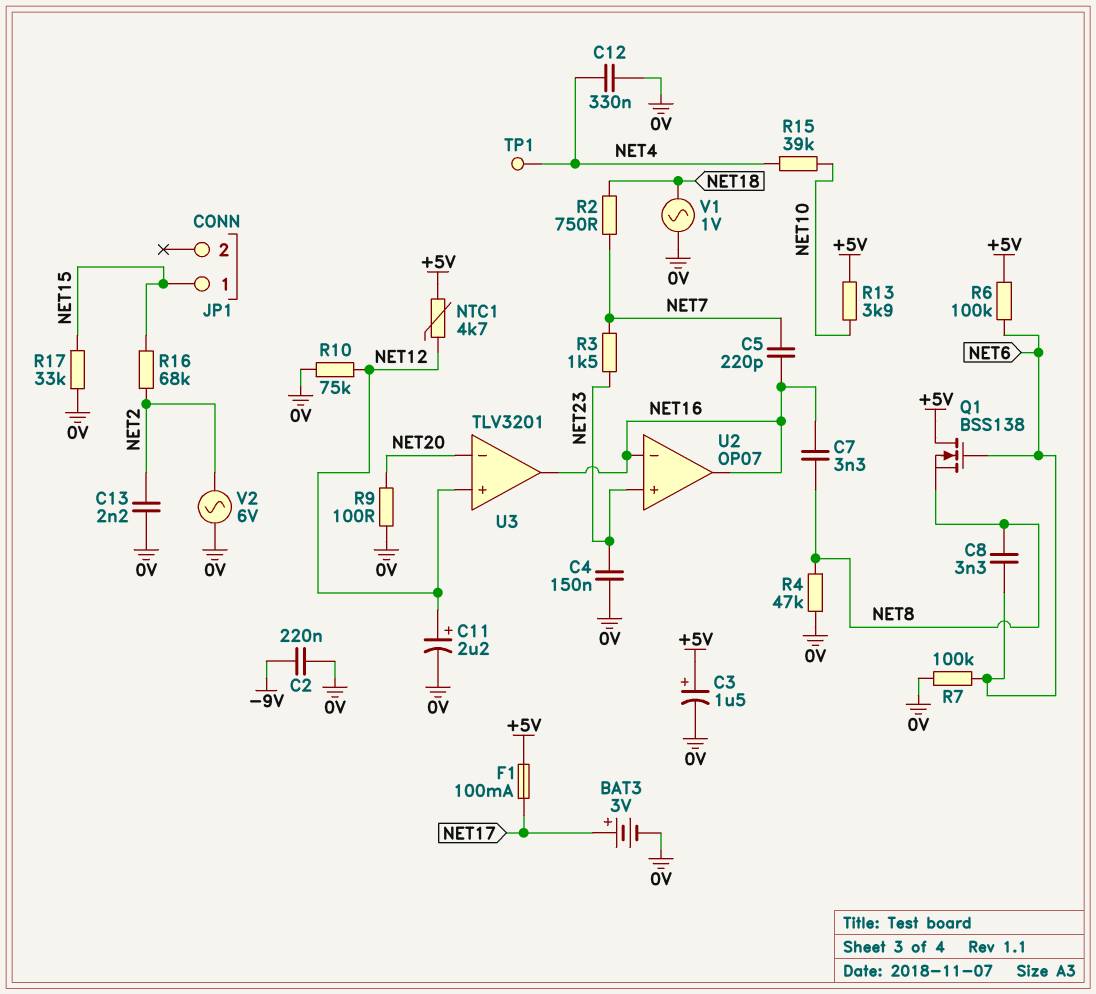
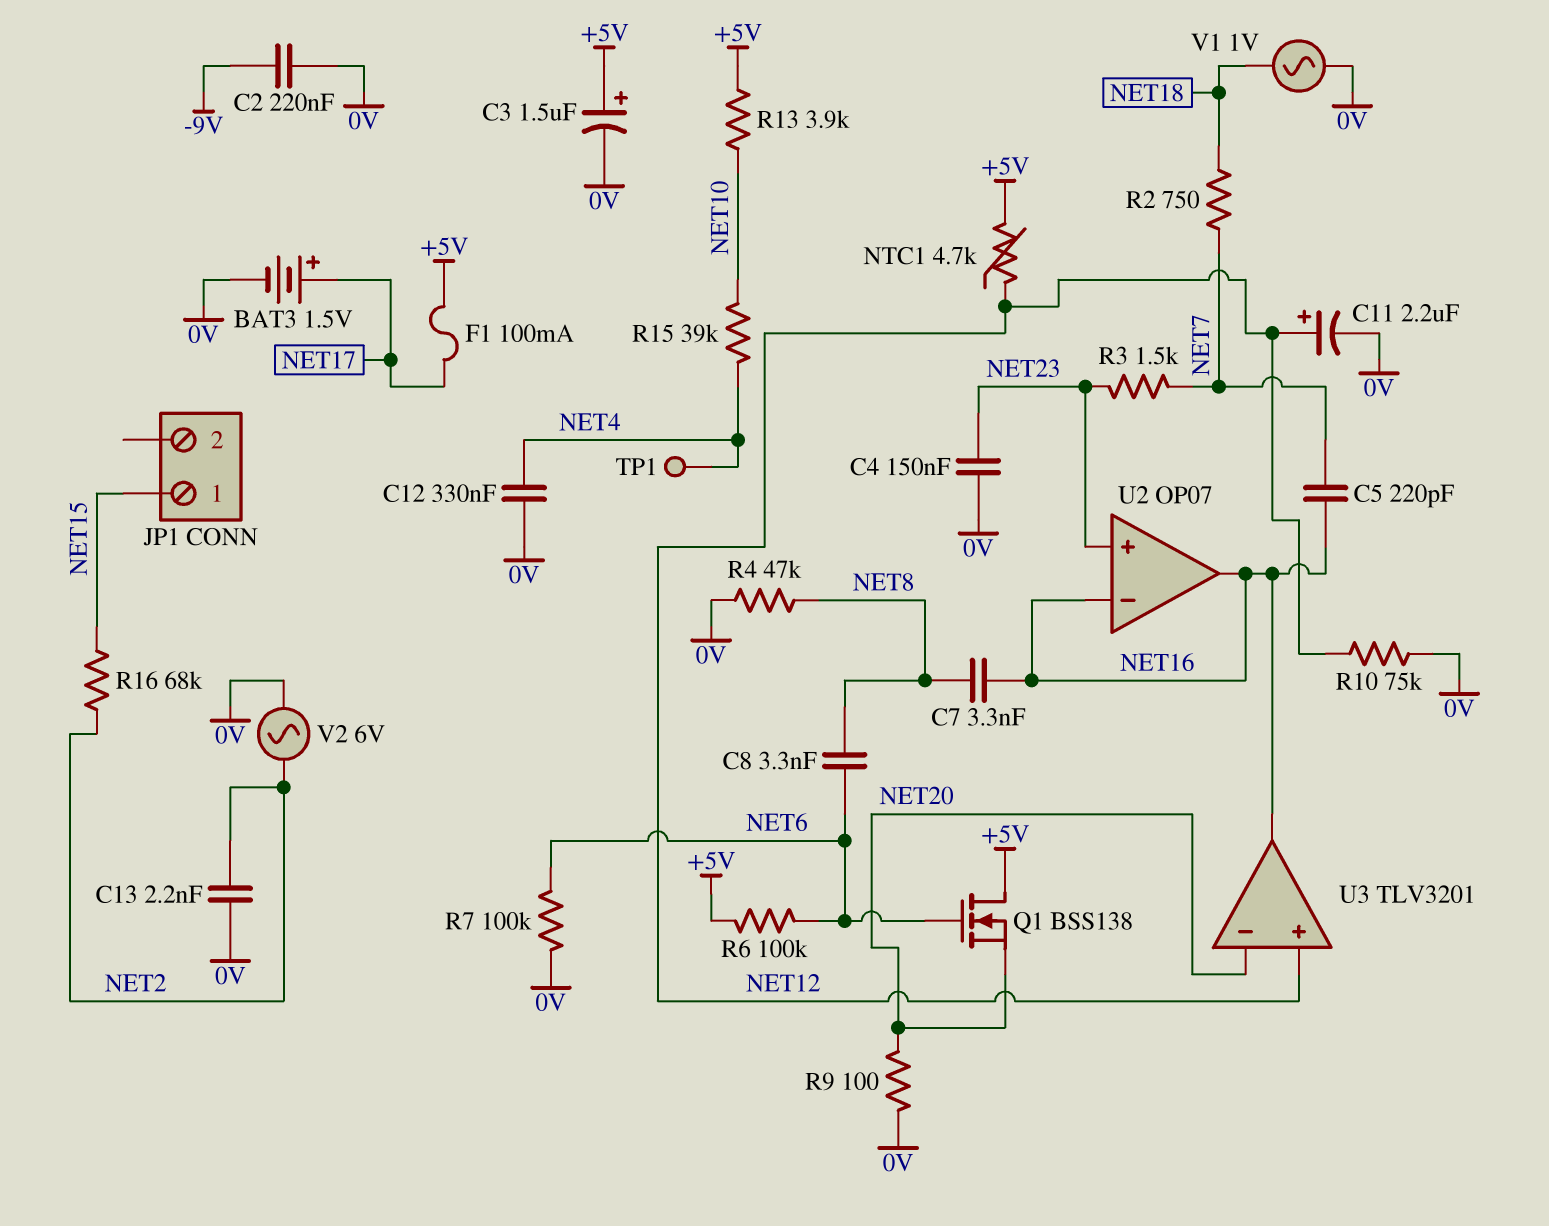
BAT3: 3V (plus NET17, minus 0V) -> 1.5V (plus NET17, minus 0V)
Q1: NMOS BSS138 (G NET6, D +5V, S NET8) -> NMOS BSS138 (G NET6, D +5V, S NET20)
R17: 33k (0V, NET15) -> none

